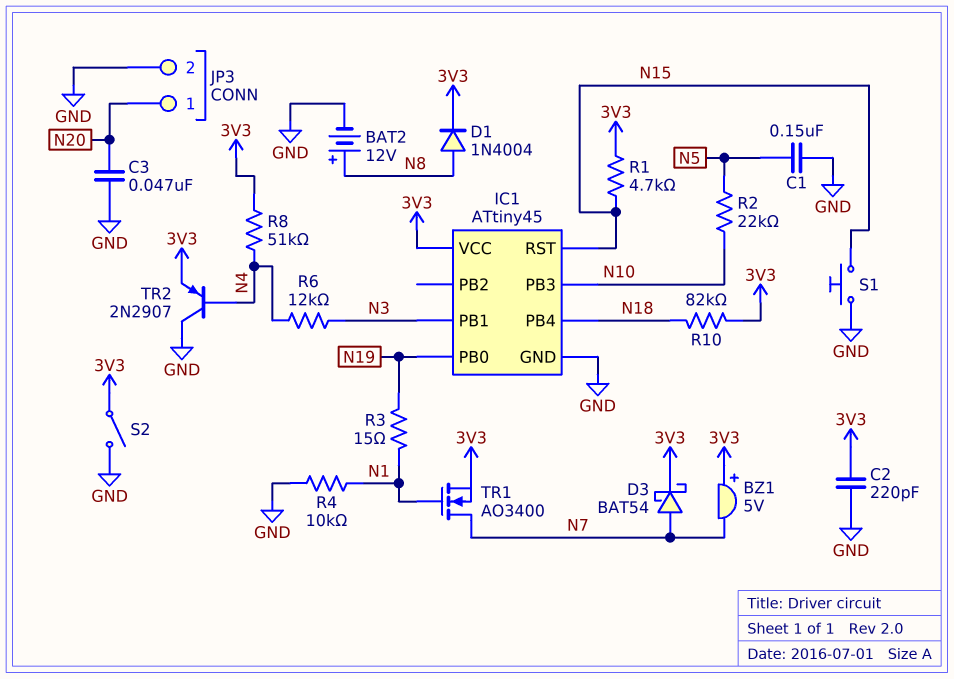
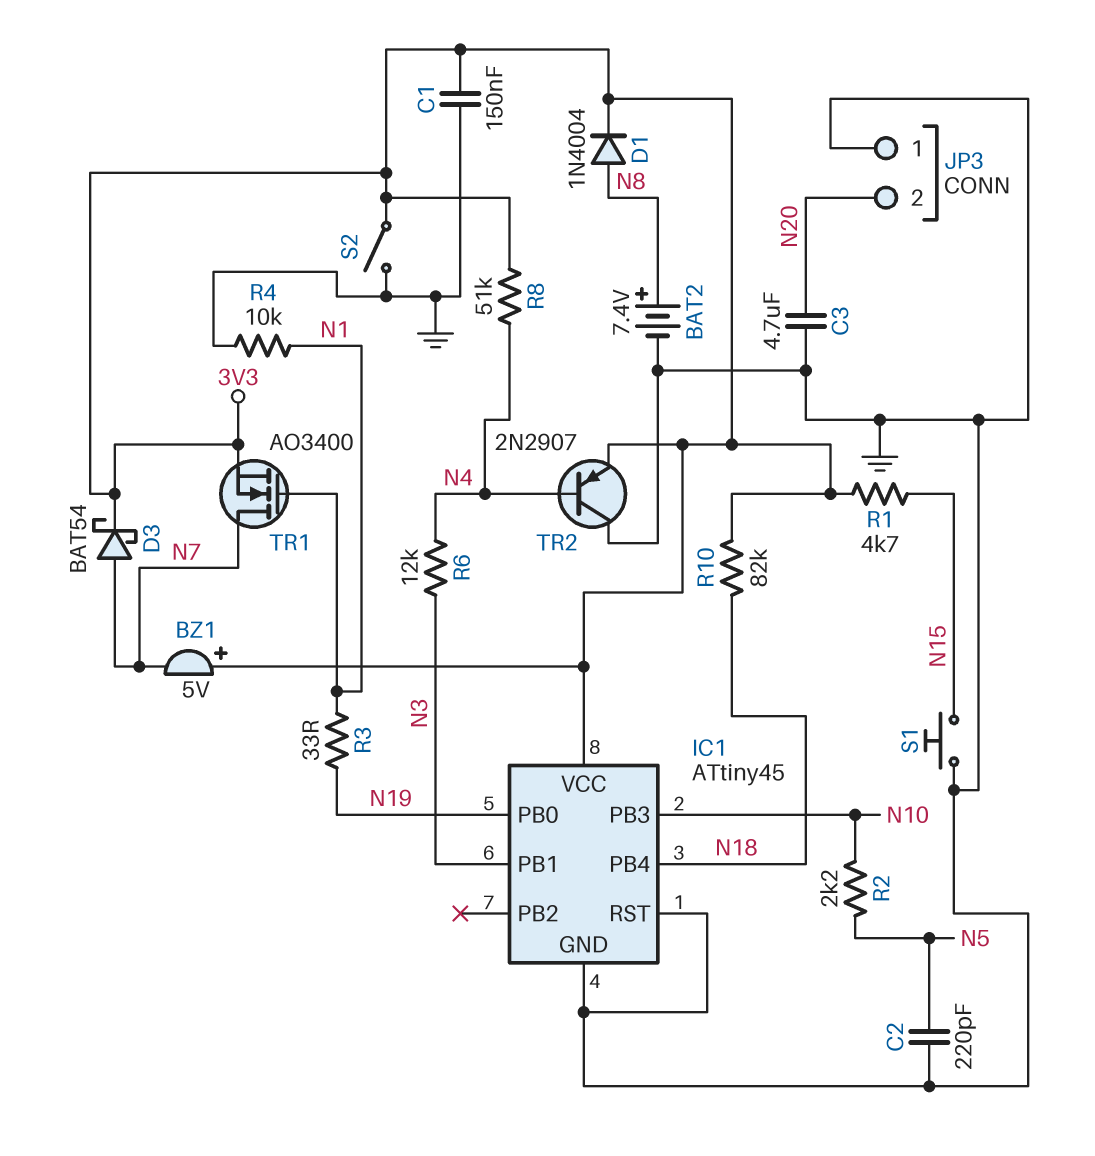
BAT2: 12V (plus N8, minus GND) -> 7.4V (plus N8, minus GND)
C1: 150nF (GND, N5) -> 150nF (3V3, GND)
C2: 220pF (3V3, GND) -> 220pF (GND, N5)
C3: 47nF (GND, N20) -> 4.7uF (GND, N20)
IC1 pin RST: N15 -> GND
JP3 pin 1: N20 -> GND
JP3 pin 2: GND -> N20
R2: 22k (N5, N10) -> 2.2k (N5, N10)
R3: 15 (N1, N19) -> 33 (N1, N19)

